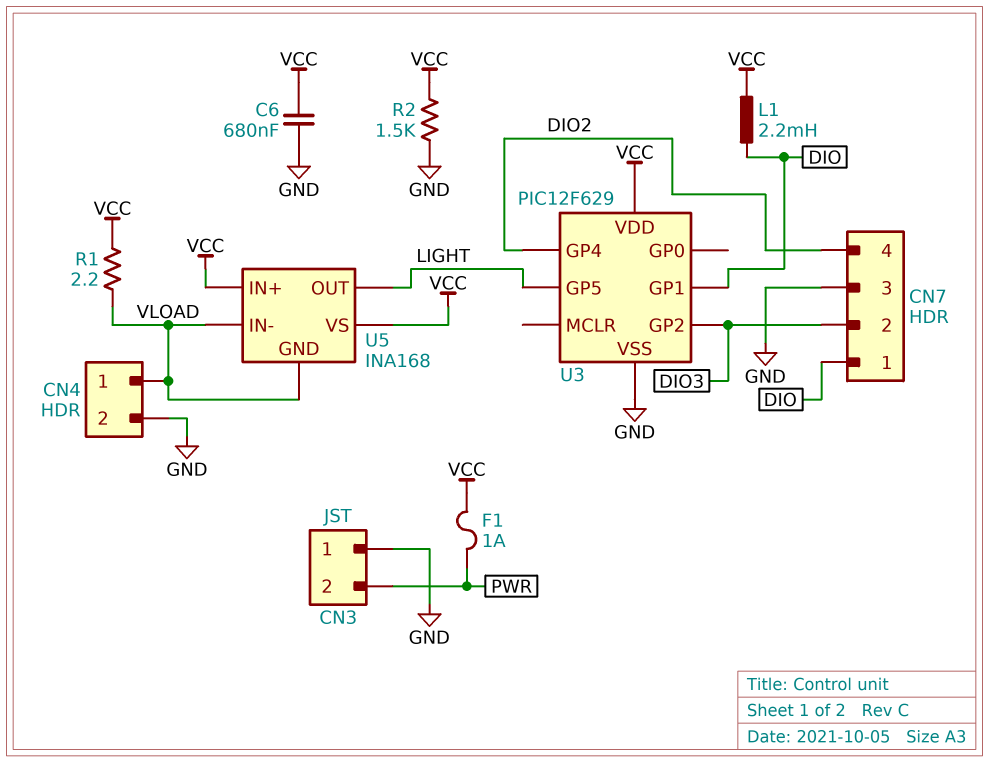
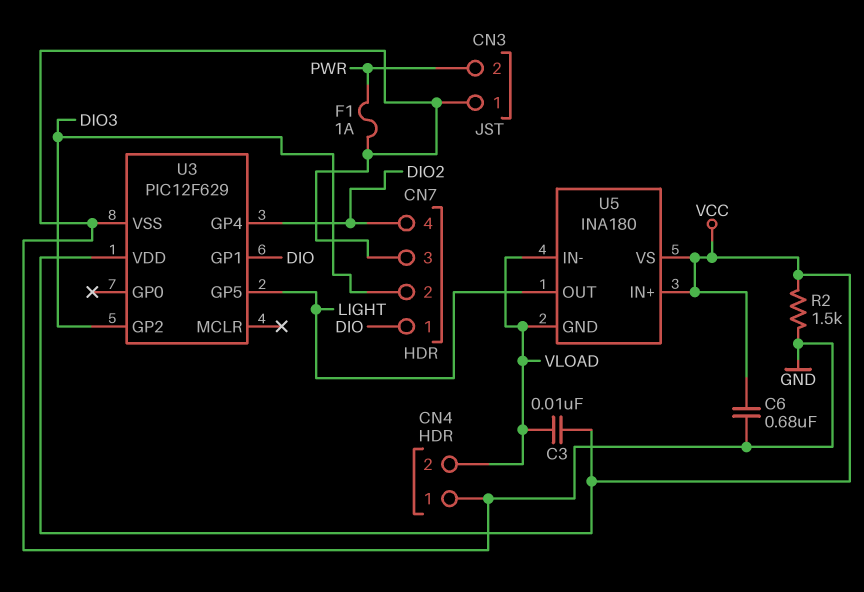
C3: none -> 10nF (VCC, VLOAD)
CN4 pin 1: VLOAD -> GND
CN4 pin 2: GND -> VLOAD
F1: 1A (PWR, VCC) -> 1A (GND, PWR)
L1: 2.2mH (DIO, VCC) -> none
R1: 2.2 (VCC, VLOAD) -> none
U5: INA168 -> INA180

